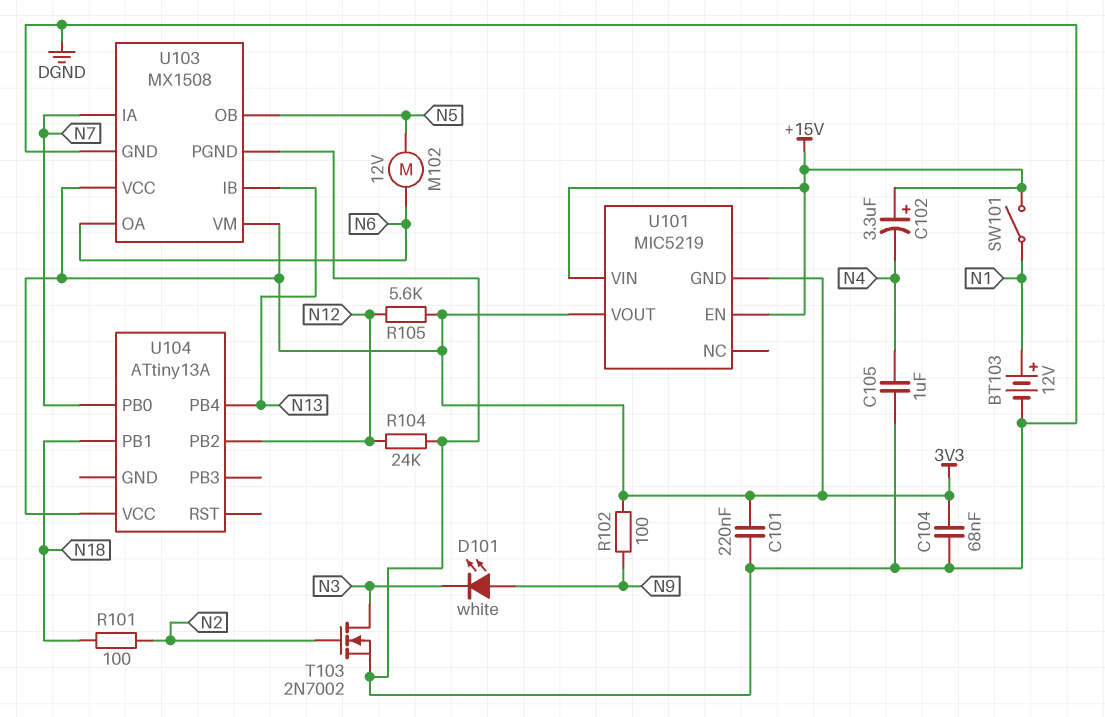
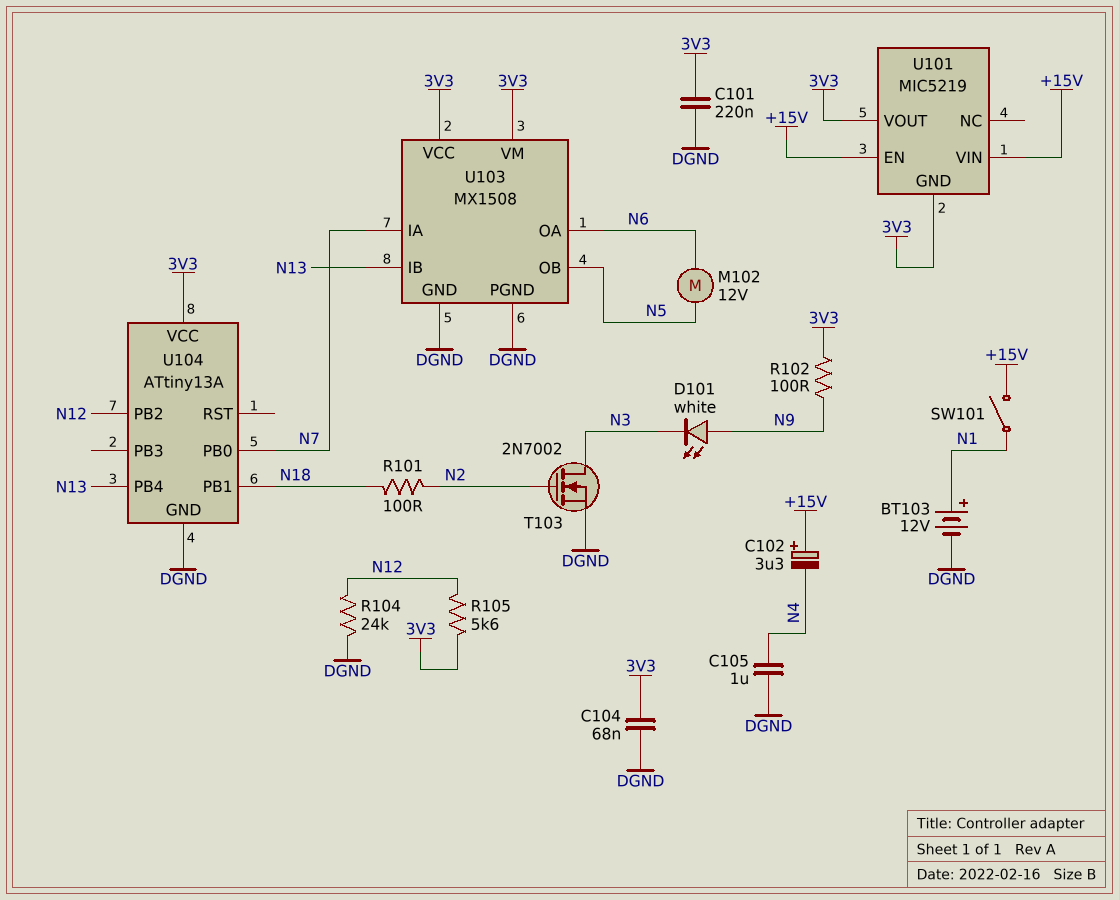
U104 pin GND: none -> DGND

